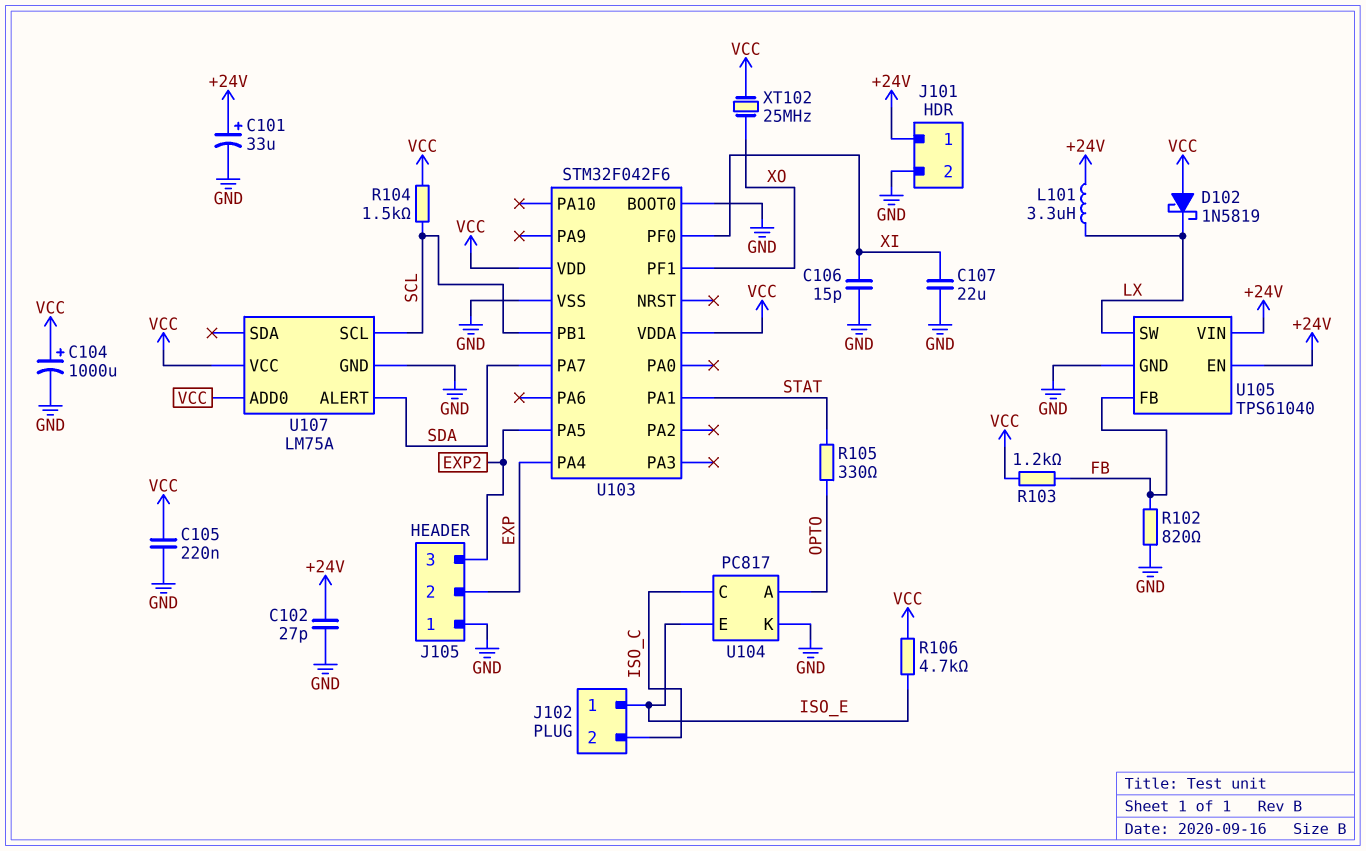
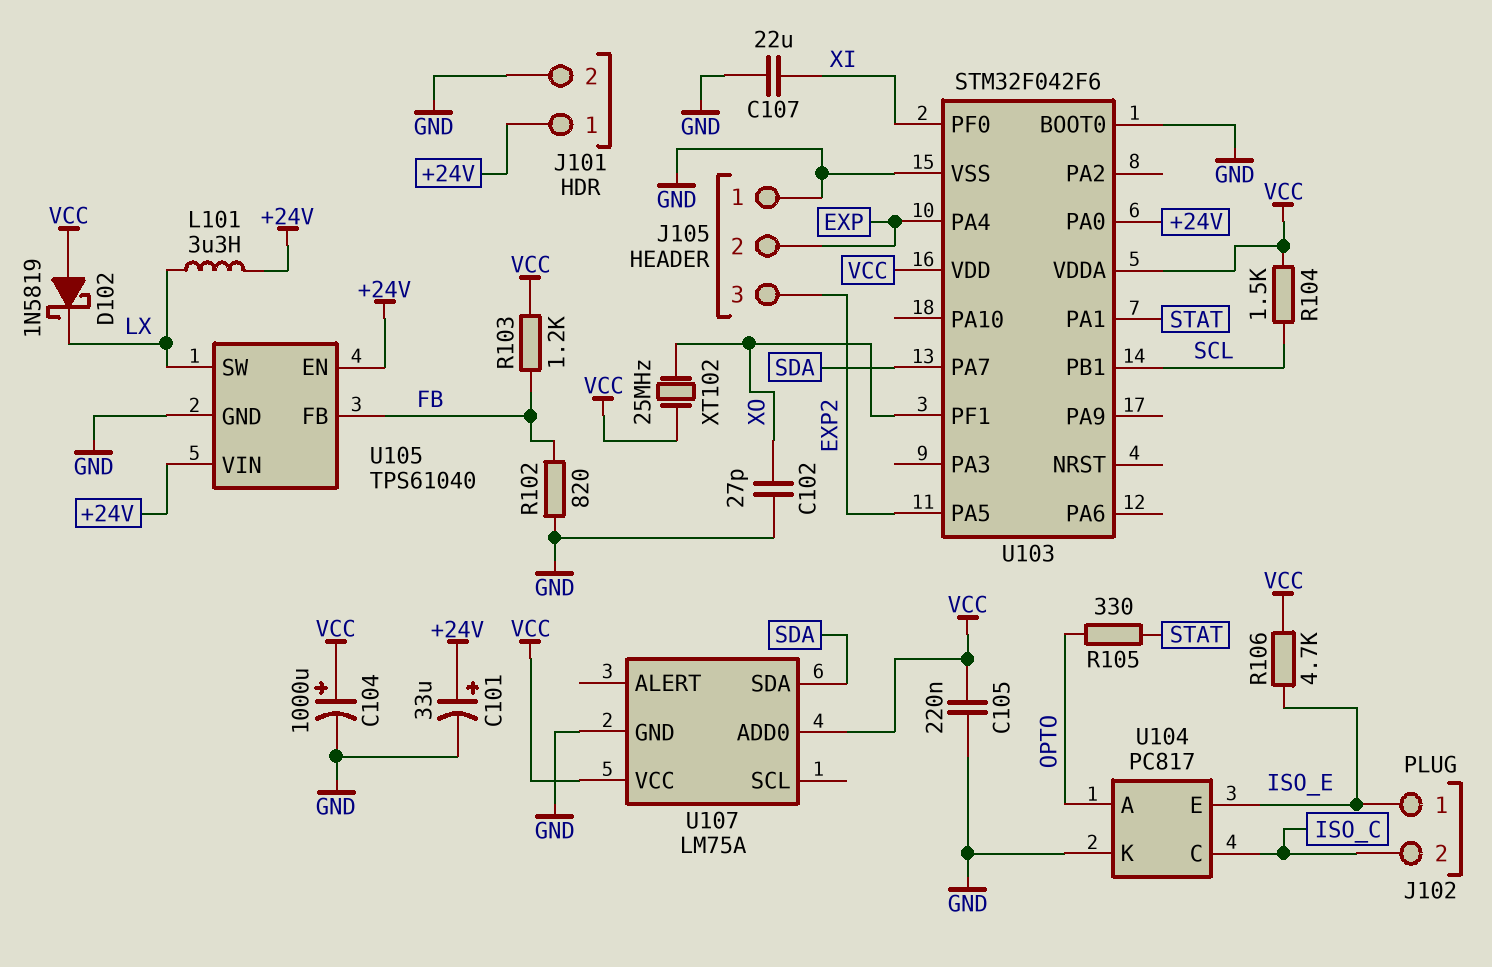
C102: 27pF (+24V, GND) -> 27pF (GND, XO)
C106: 15pF (GND, XI) -> none
U103 pin PA0: none -> +24V
U107 pin ALERT: SDA -> none
U107 pin SCL: SCL -> none
U107 pin SDA: none -> SDA

